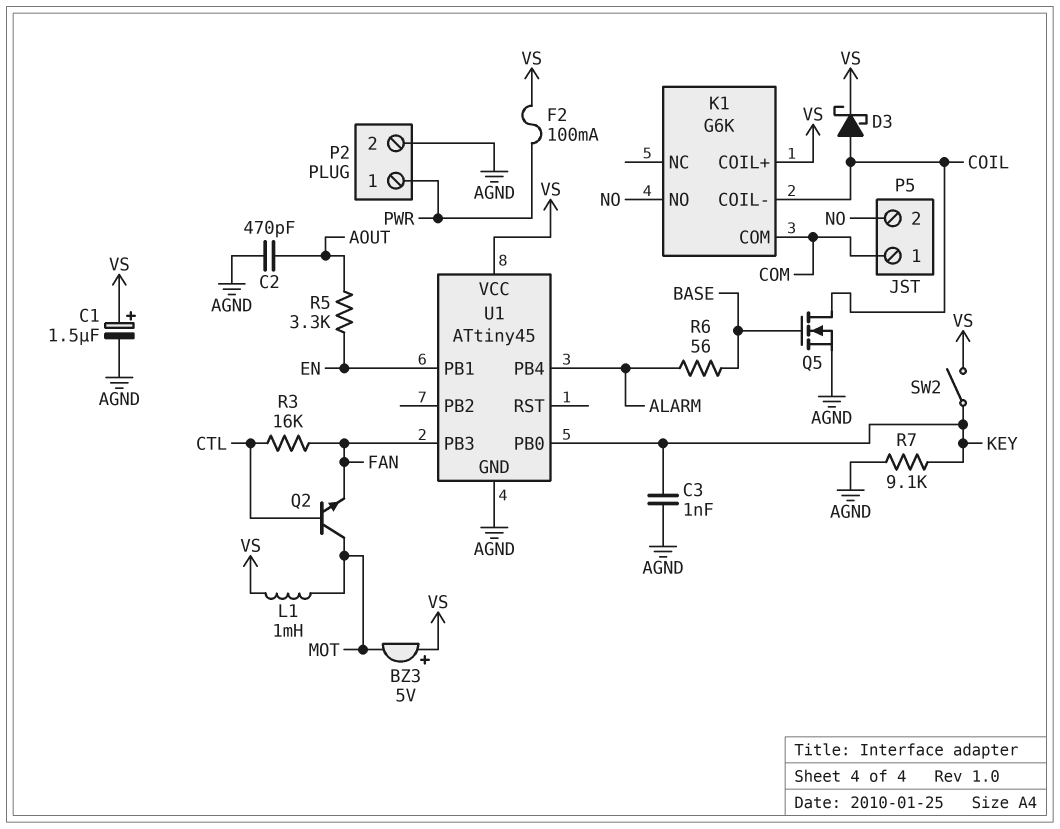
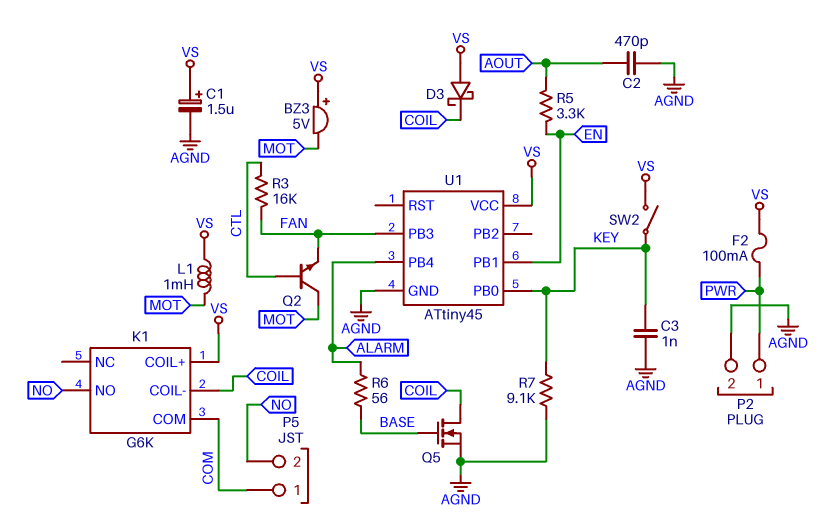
D3: schottky (A COIL, K VS) -> schottky (A VS, K COIL)

